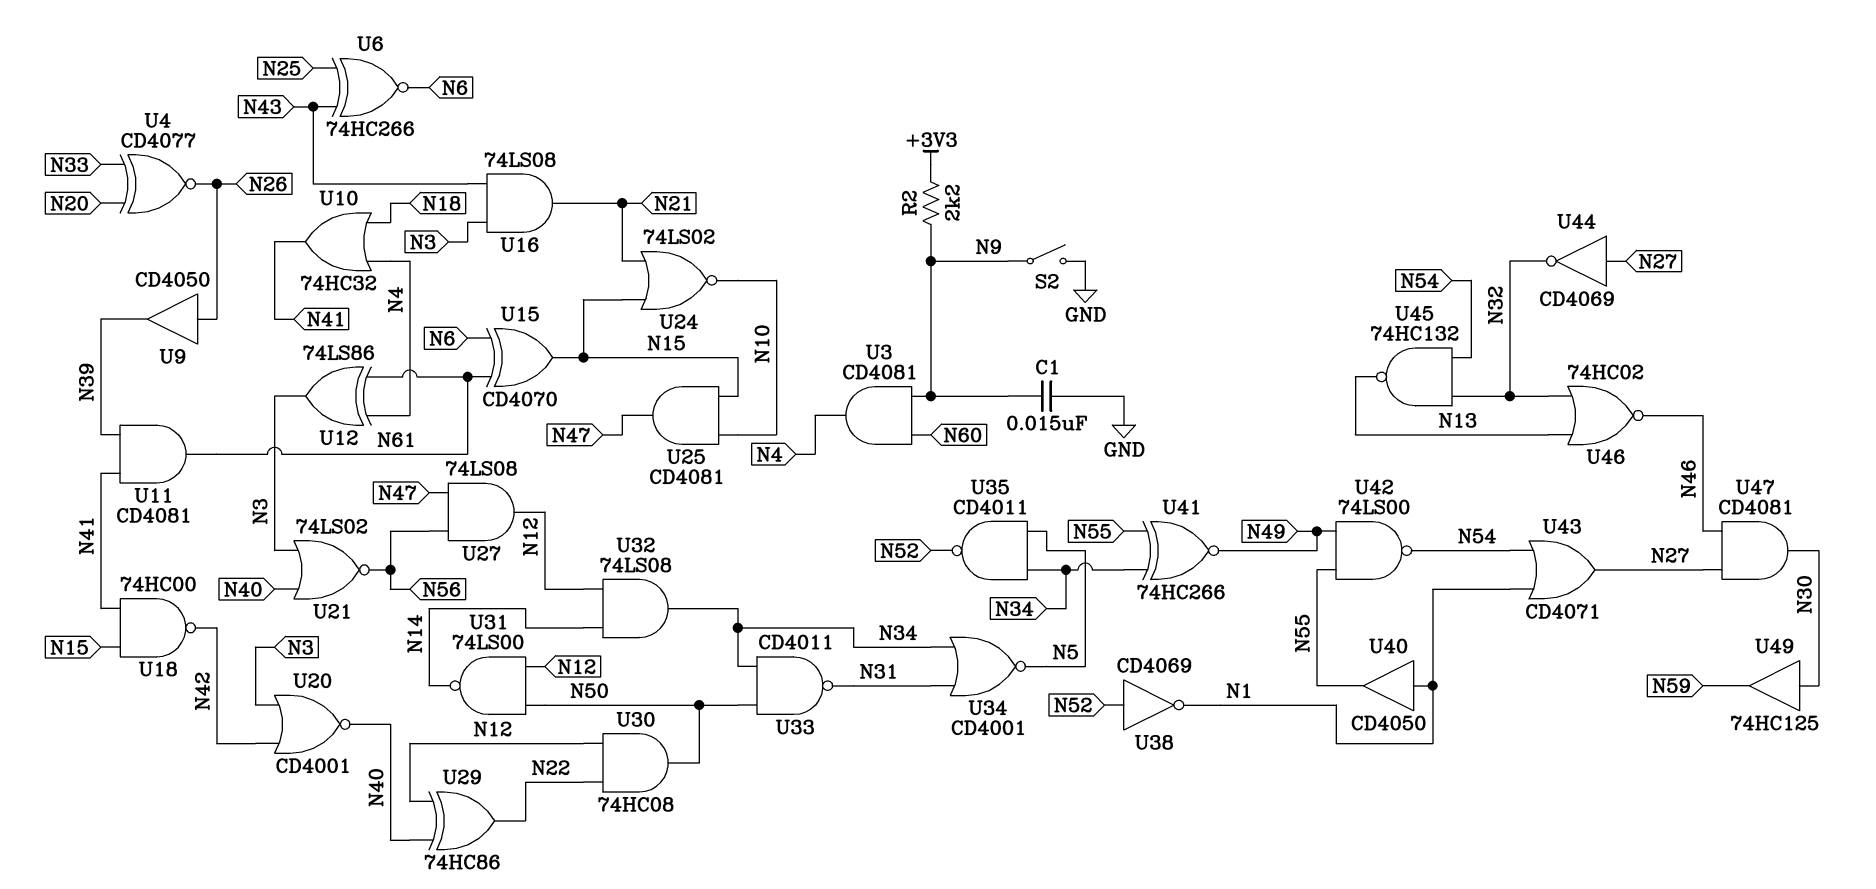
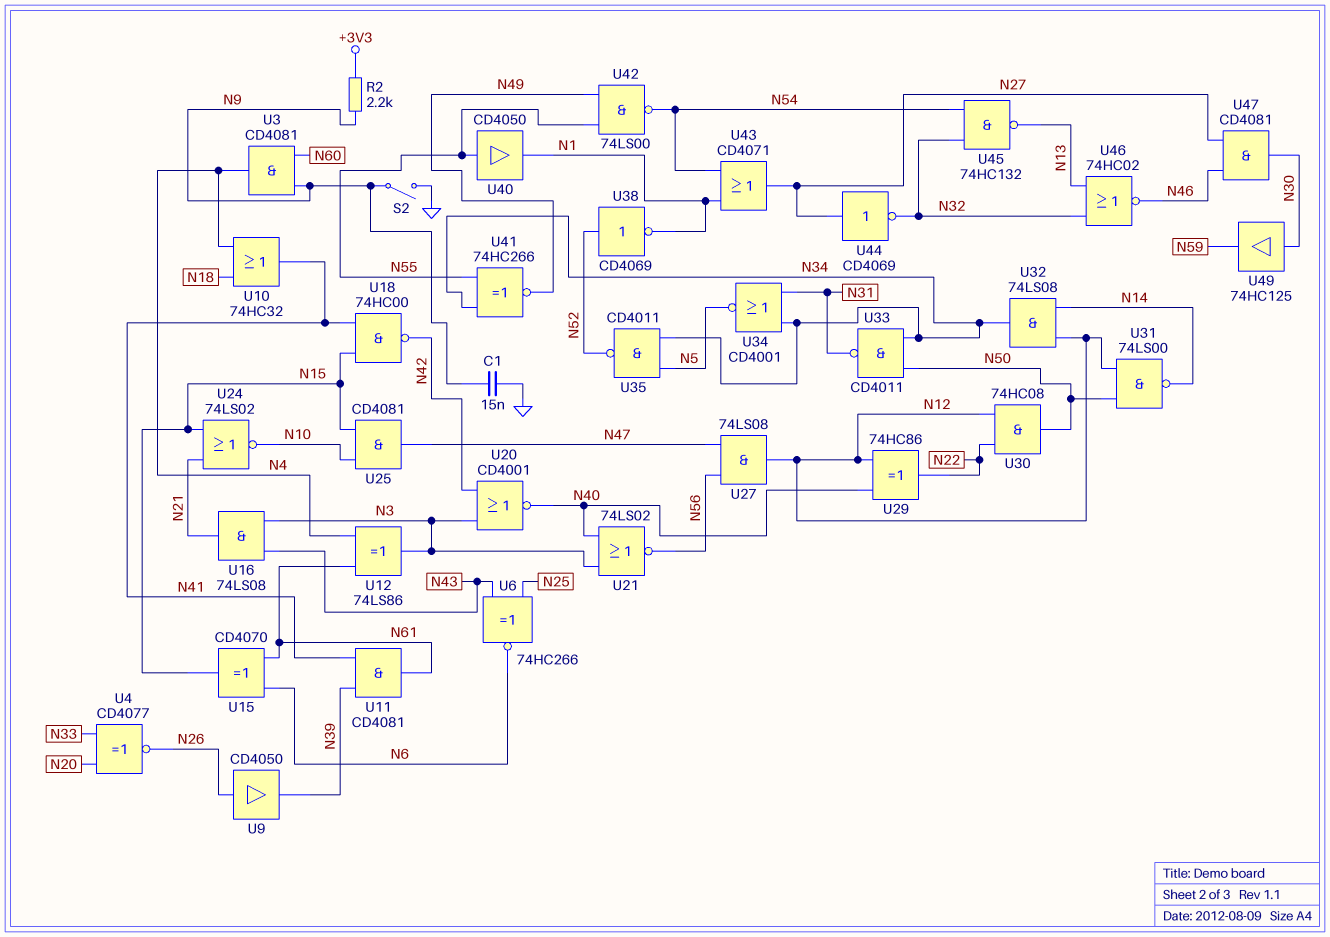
U40: buffer CD4050 (in N1, out N55) -> buffer CD4050 (in N55, out N1)

